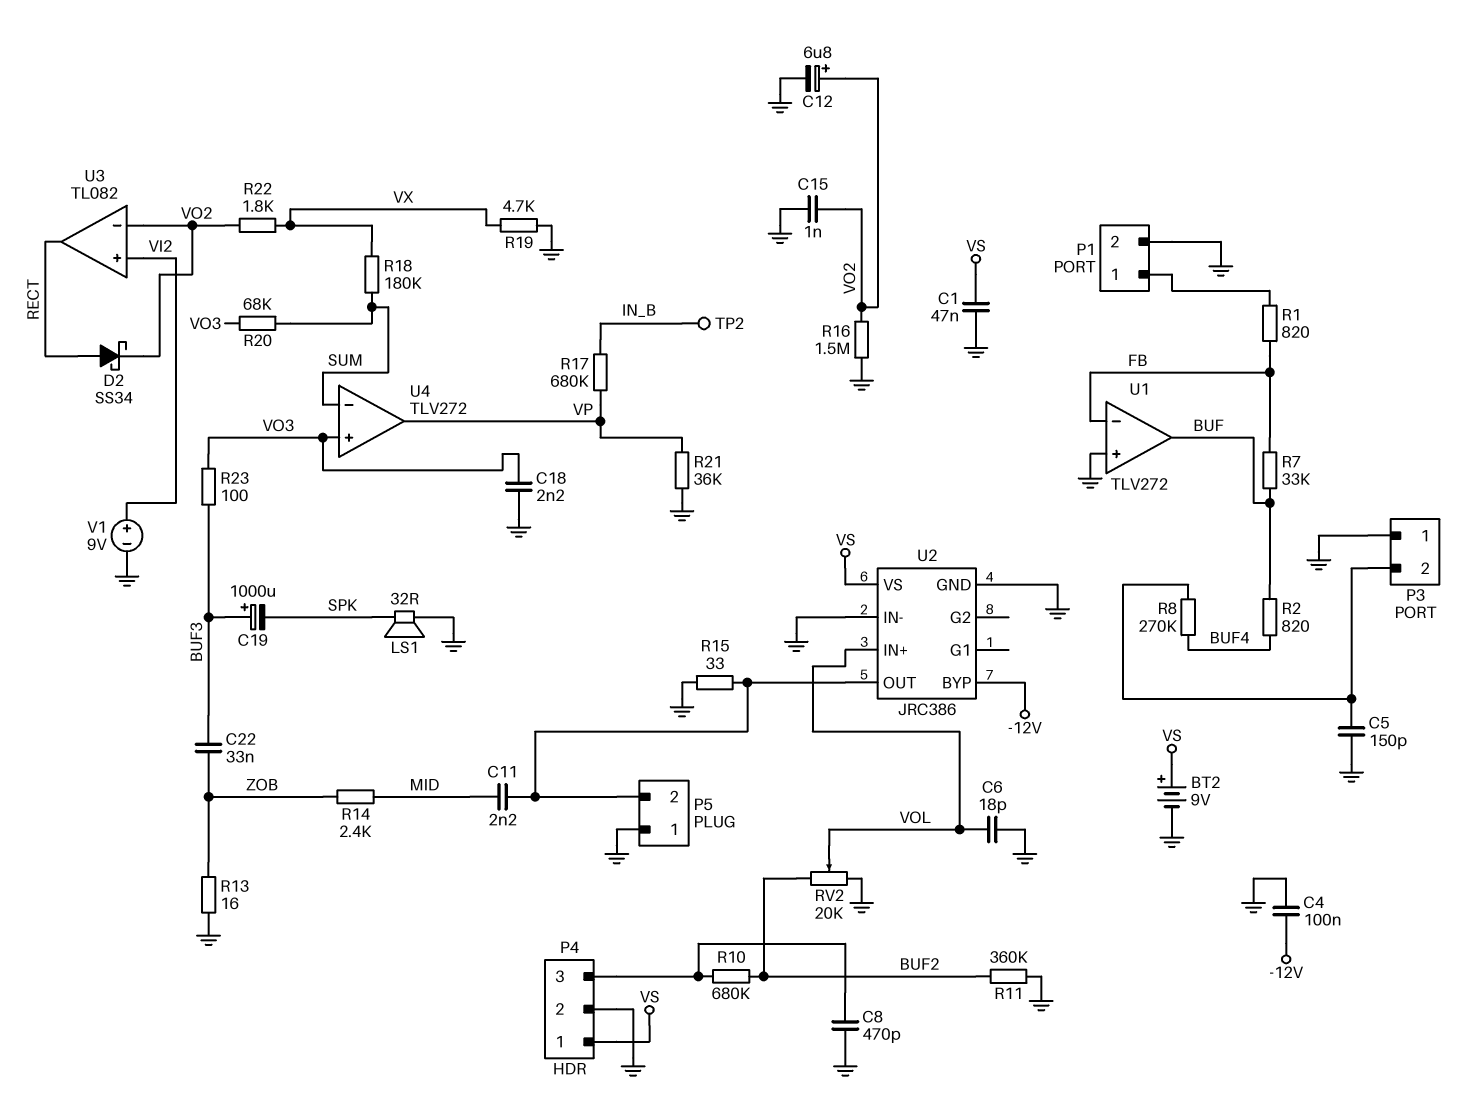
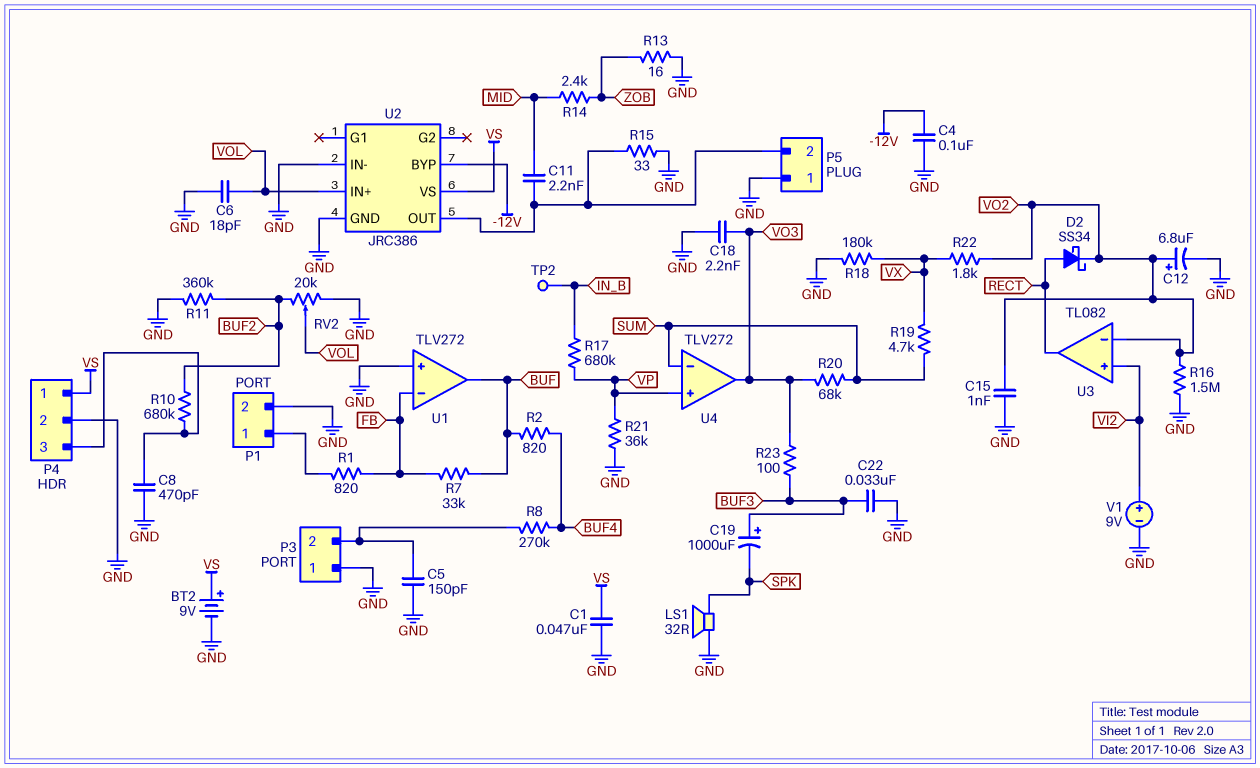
C22: 33nF (BUF3, ZOB) -> 33nF (BUF3, GND)
R18: 180k (SUM, VX) -> 180k (GND, VX)
R19: 4.7k (GND, VX) -> 4.7k (SUM, VX)
U4 pin in+: VO3 -> VP
U4 pin out: VP -> VO3

